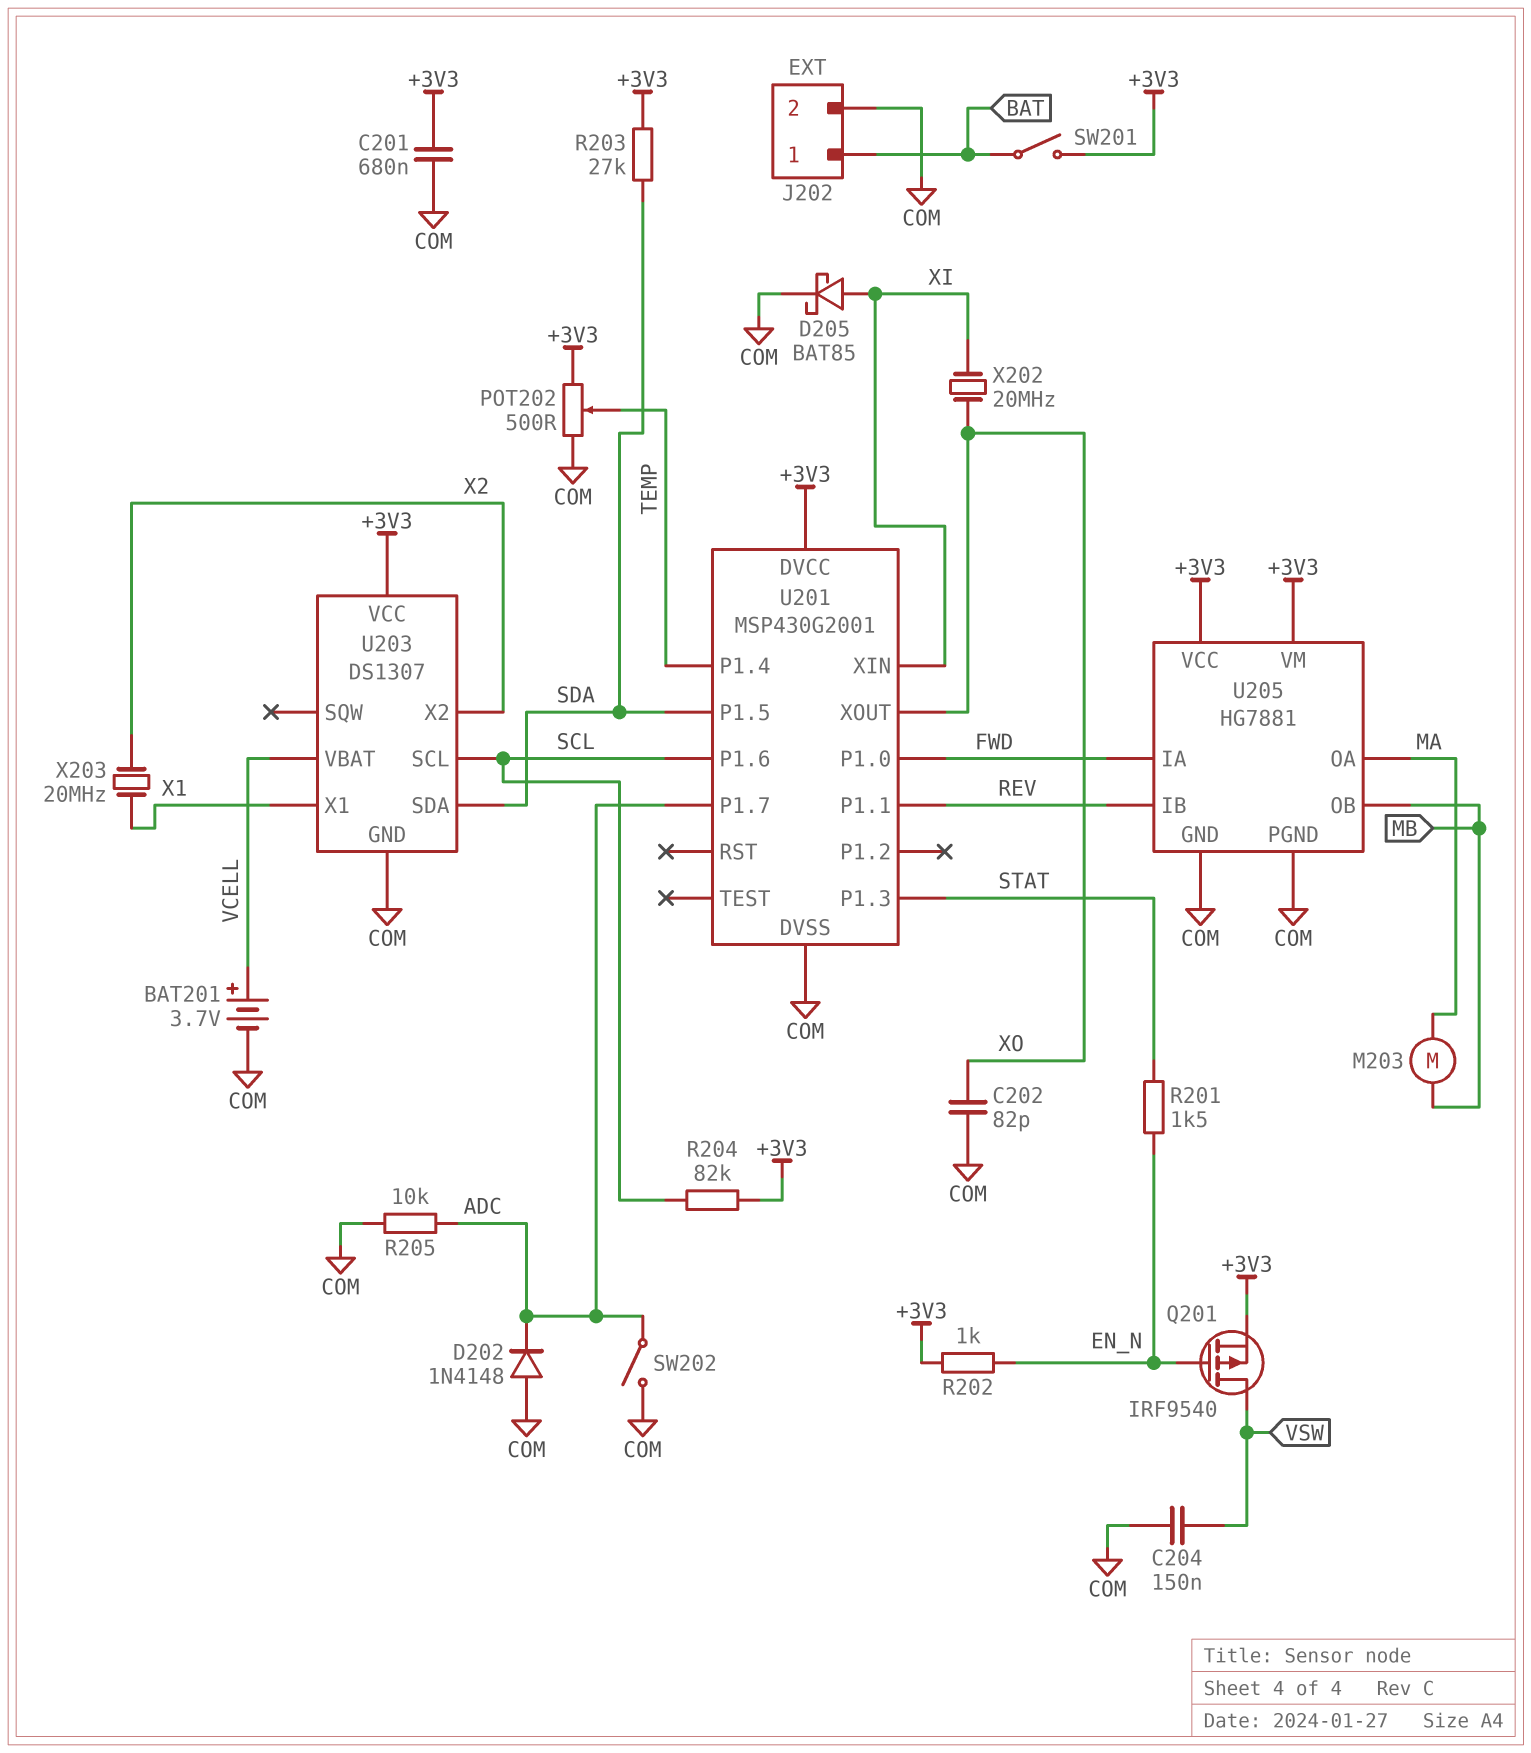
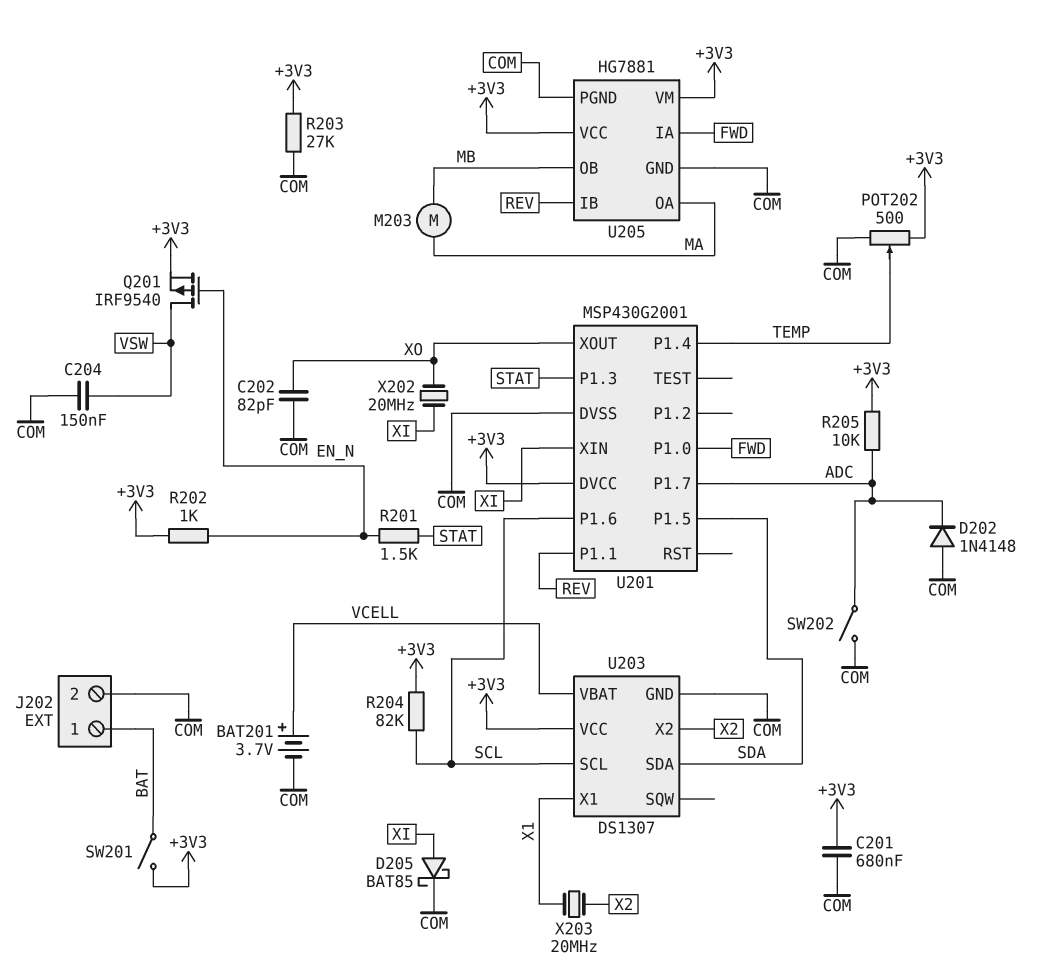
R203: 27k (+3V3, SDA) -> 27k (+3V3, COM)
R205: 10k (ADC, COM) -> 10k (+3V3, ADC)

